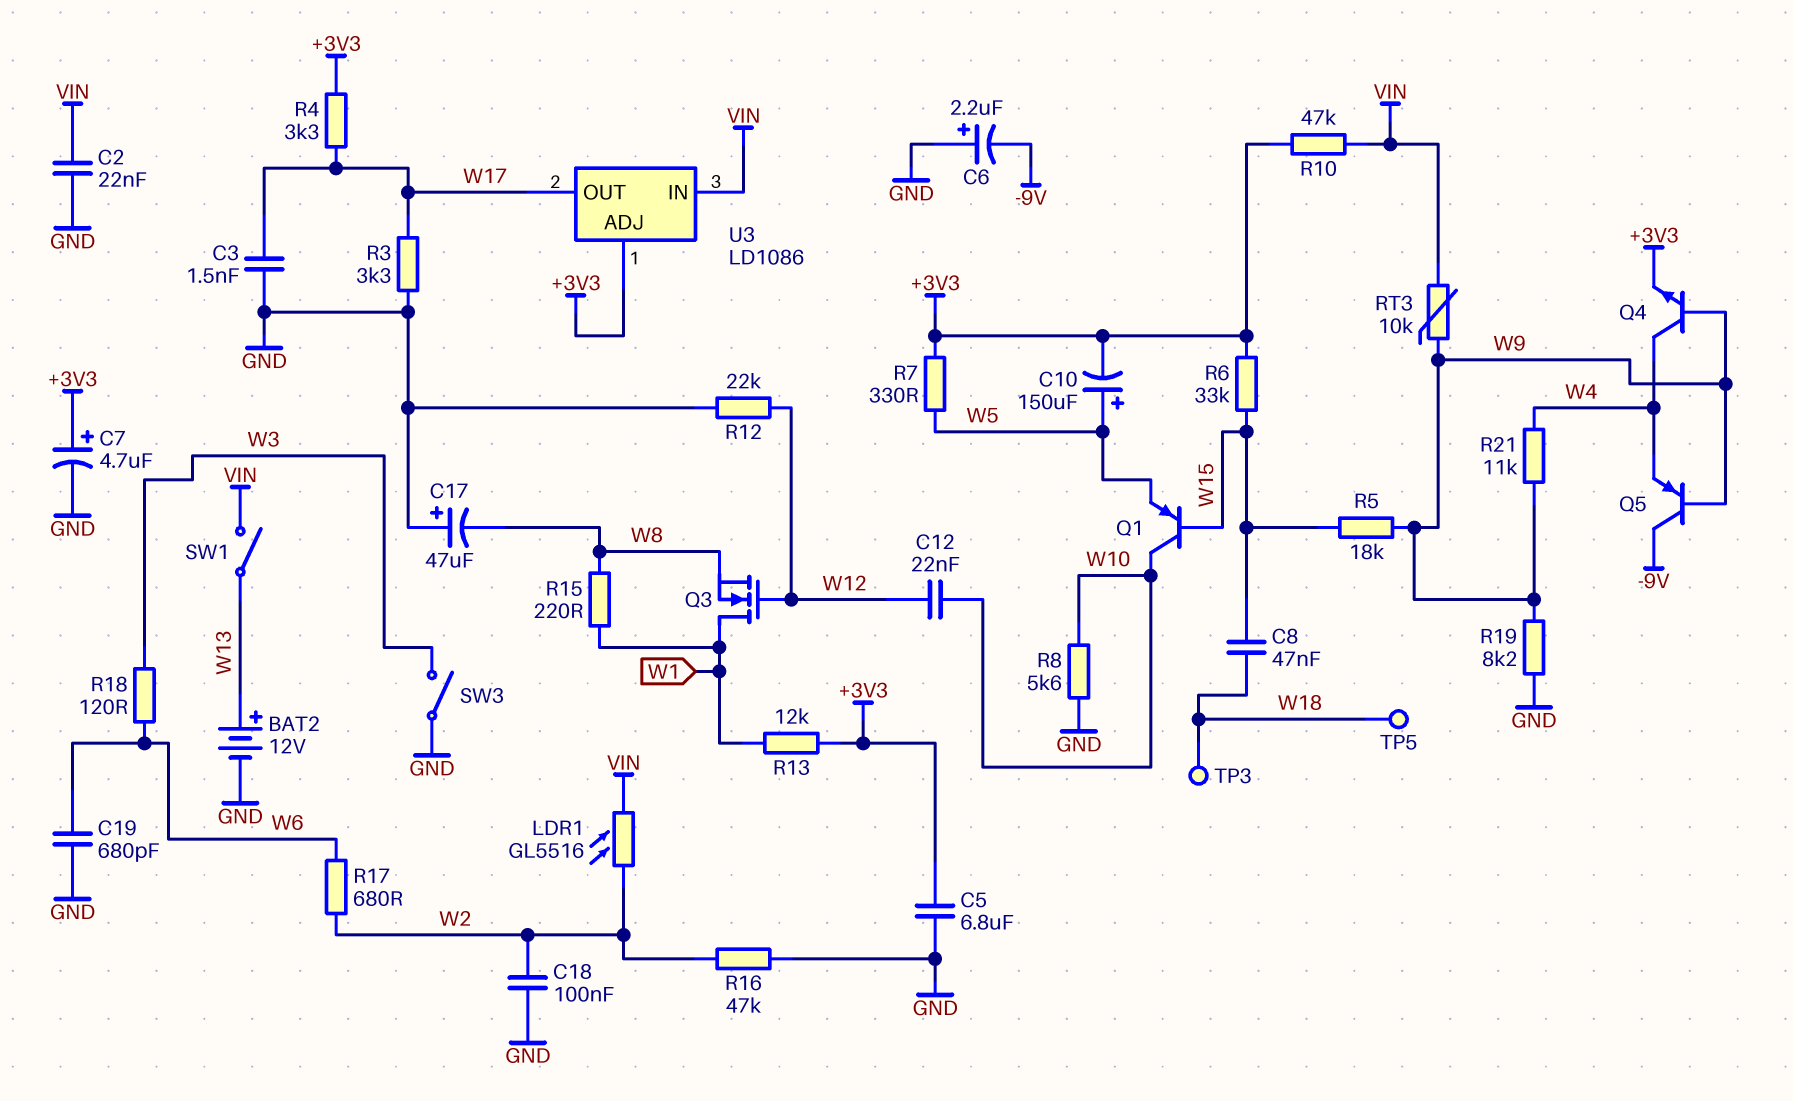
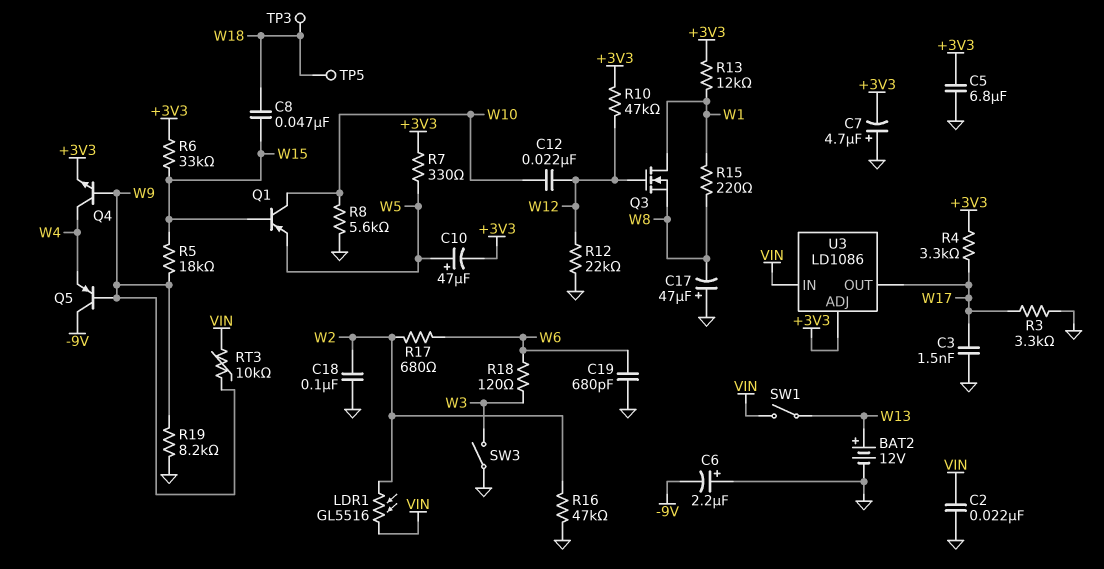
C7: 4.7uF (plus +3V3, minus GND) -> 4.7uF (plus GND, minus +3V3)
C10: 150uF (plus W5, minus +3V3) -> 47uF (plus W5, minus +3V3)
R10: 47k (+3V3, VIN) -> 47k (+3V3, W12)
R21: 11k (W4, W9) -> none

